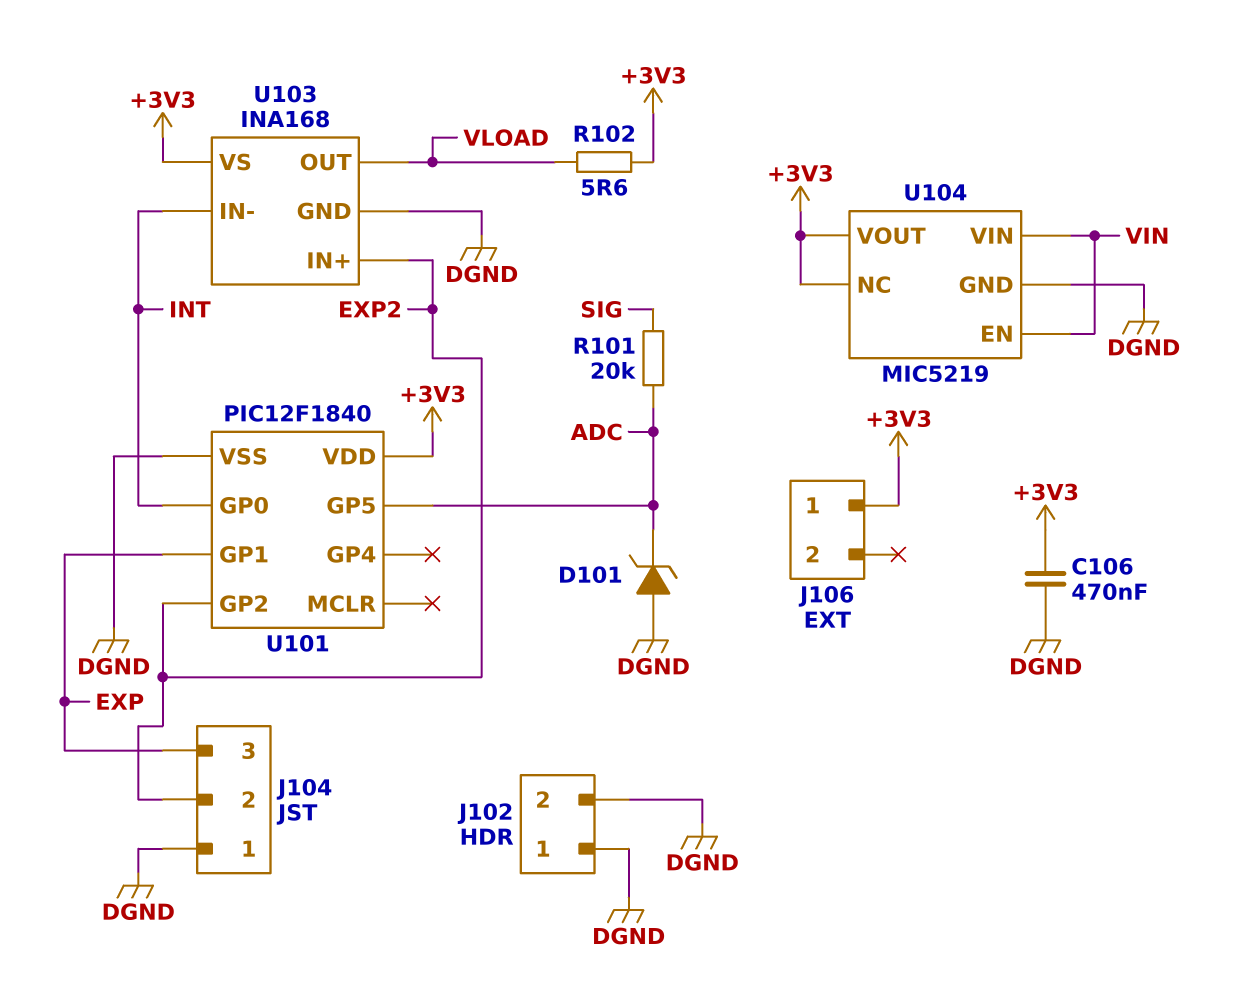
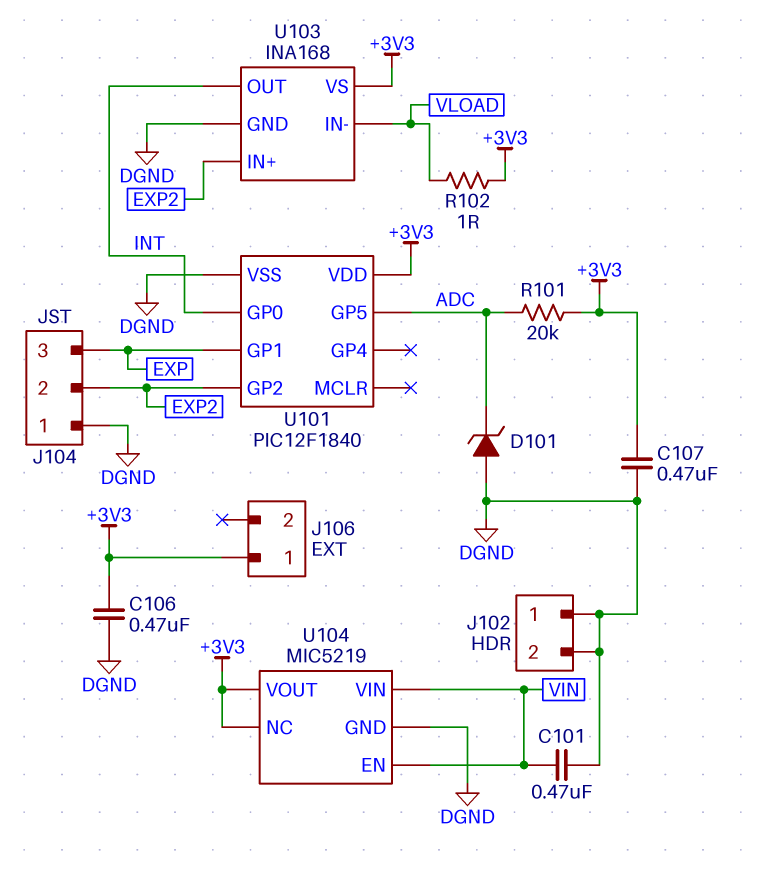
C101: none -> 470nF (DGND, VIN)
C107: none -> 470nF (+3V3, DGND)
R101: 20k (ADC, SIG) -> 20k (+3V3, ADC)
R102: 5.6 (+3V3, VLOAD) -> 1 (+3V3, VLOAD)
U103 pin IN-: INT -> VLOAD
U103 pin OUT: VLOAD -> INT

